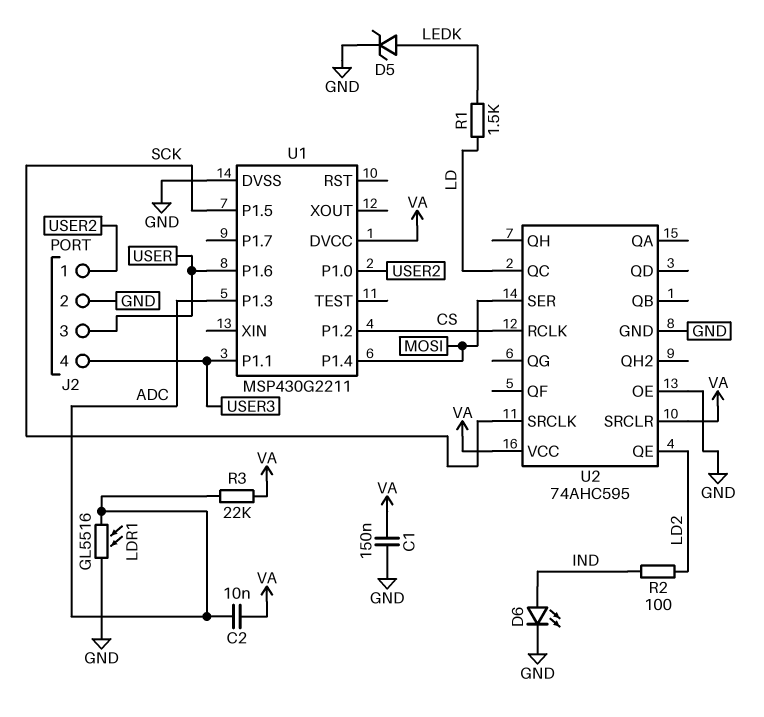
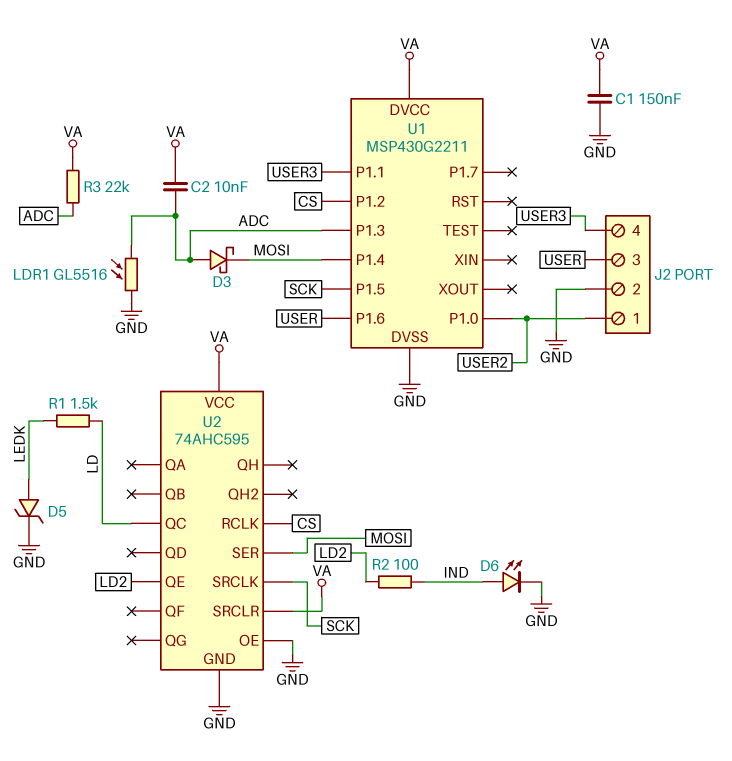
D3: none -> schottky (A ADC, K MOSI)

